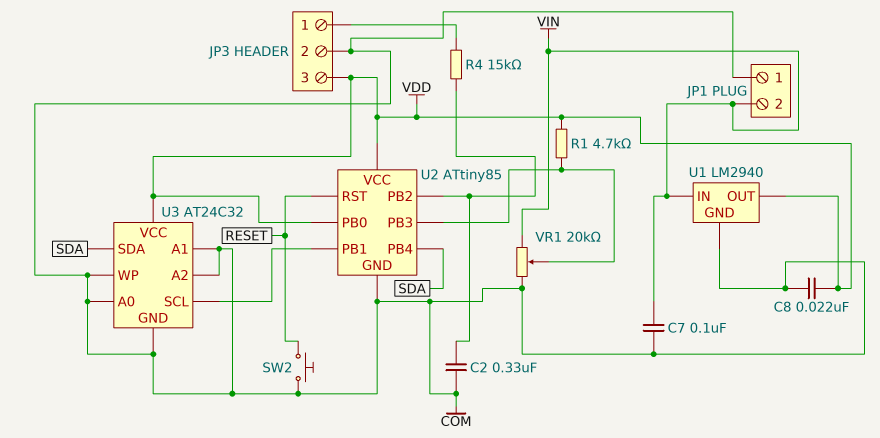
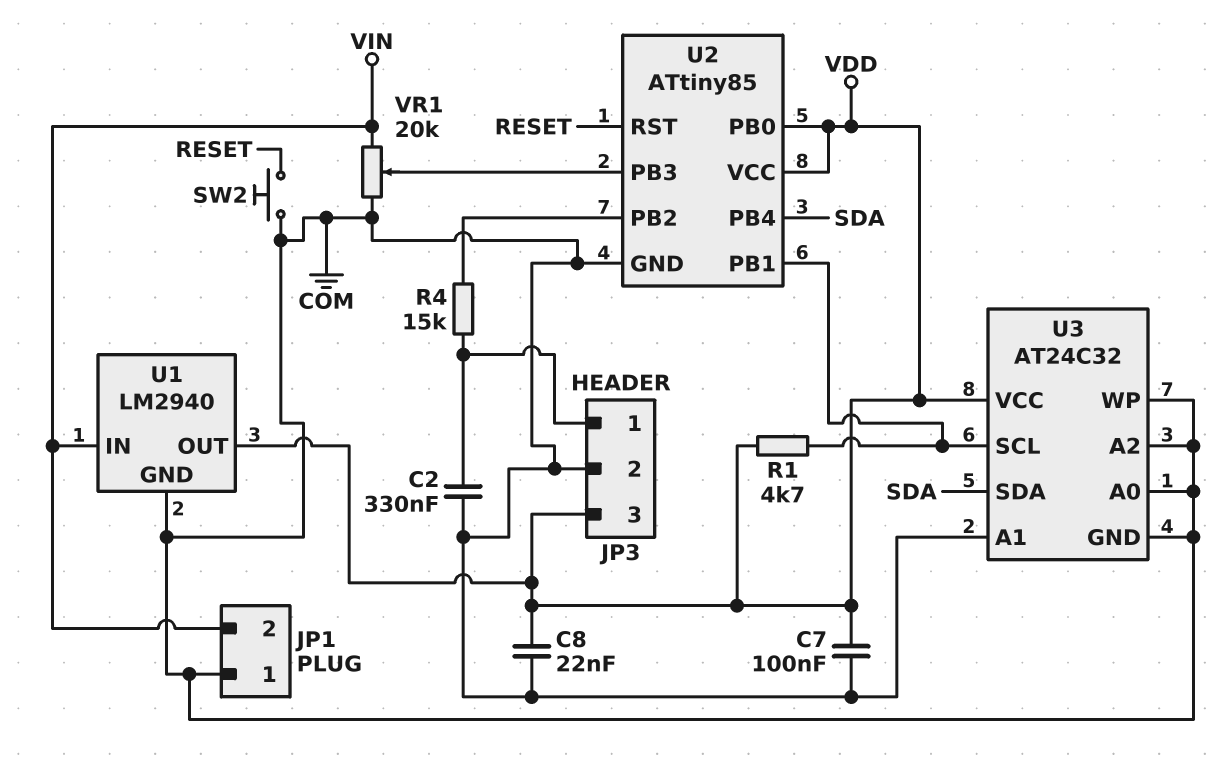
C2: 330nF (COM, U2/PB2) -> 330nF (COM, JP3/1)
C7: 100nF (COM, VIN) -> 100nF (COM, VDD)
R1: 4.7k (U2/PB3, VDD) -> 4.7k (U2/PB1, VDD)

